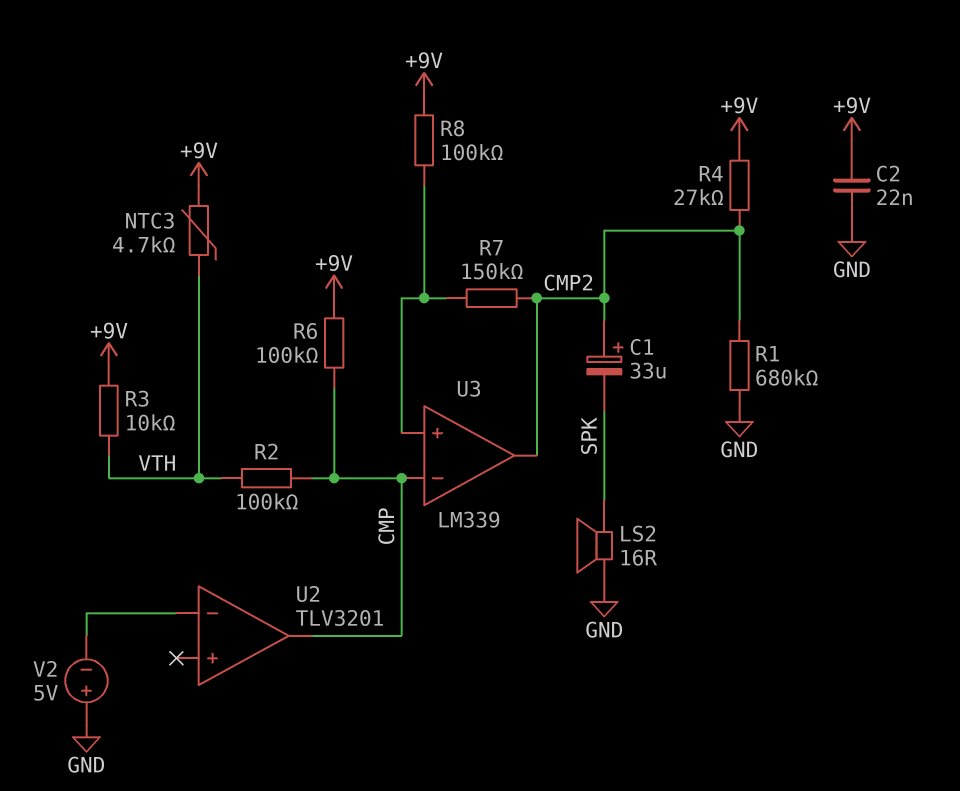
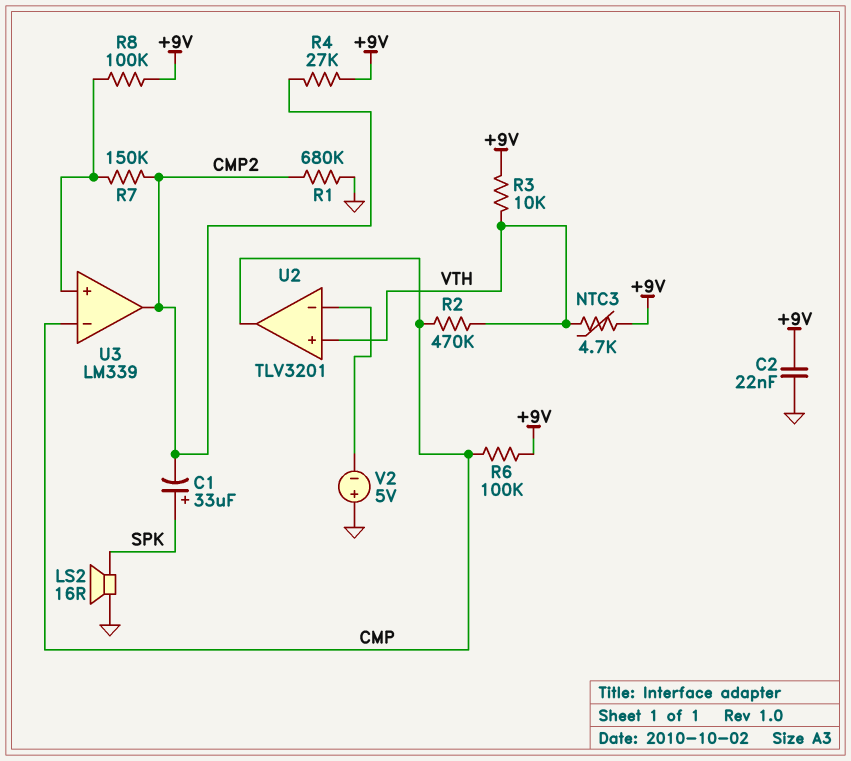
C1: 33uF (plus CMP2, minus SPK) -> 33uF (plus SPK, minus CMP2)
R2: 100k (CMP, VTH) -> 470k (CMP, VTH)
U2 pin in+: none -> VTH

